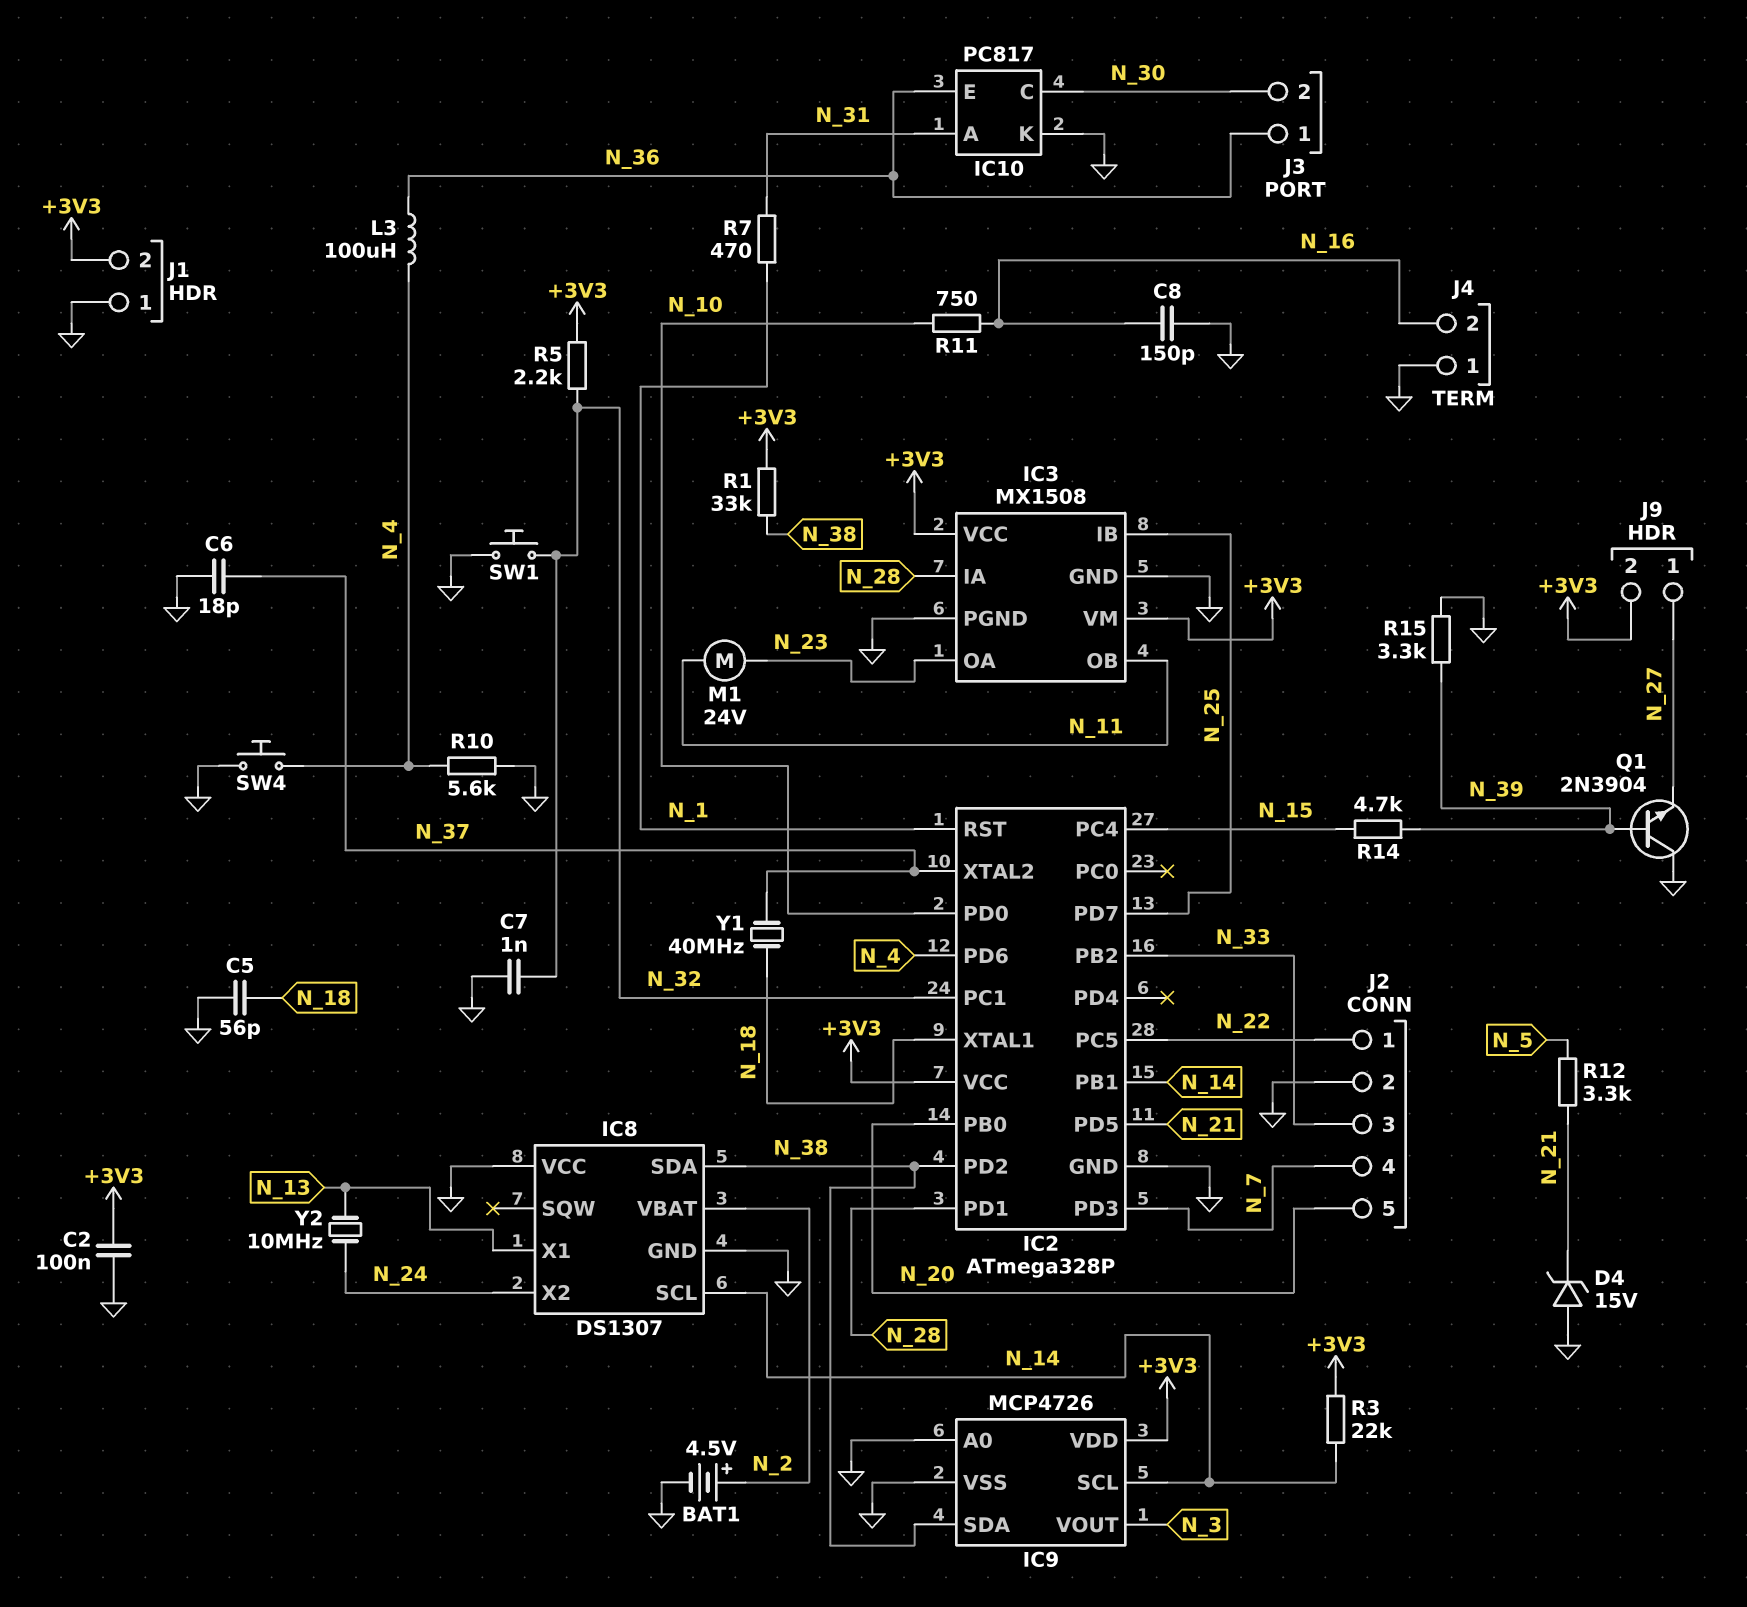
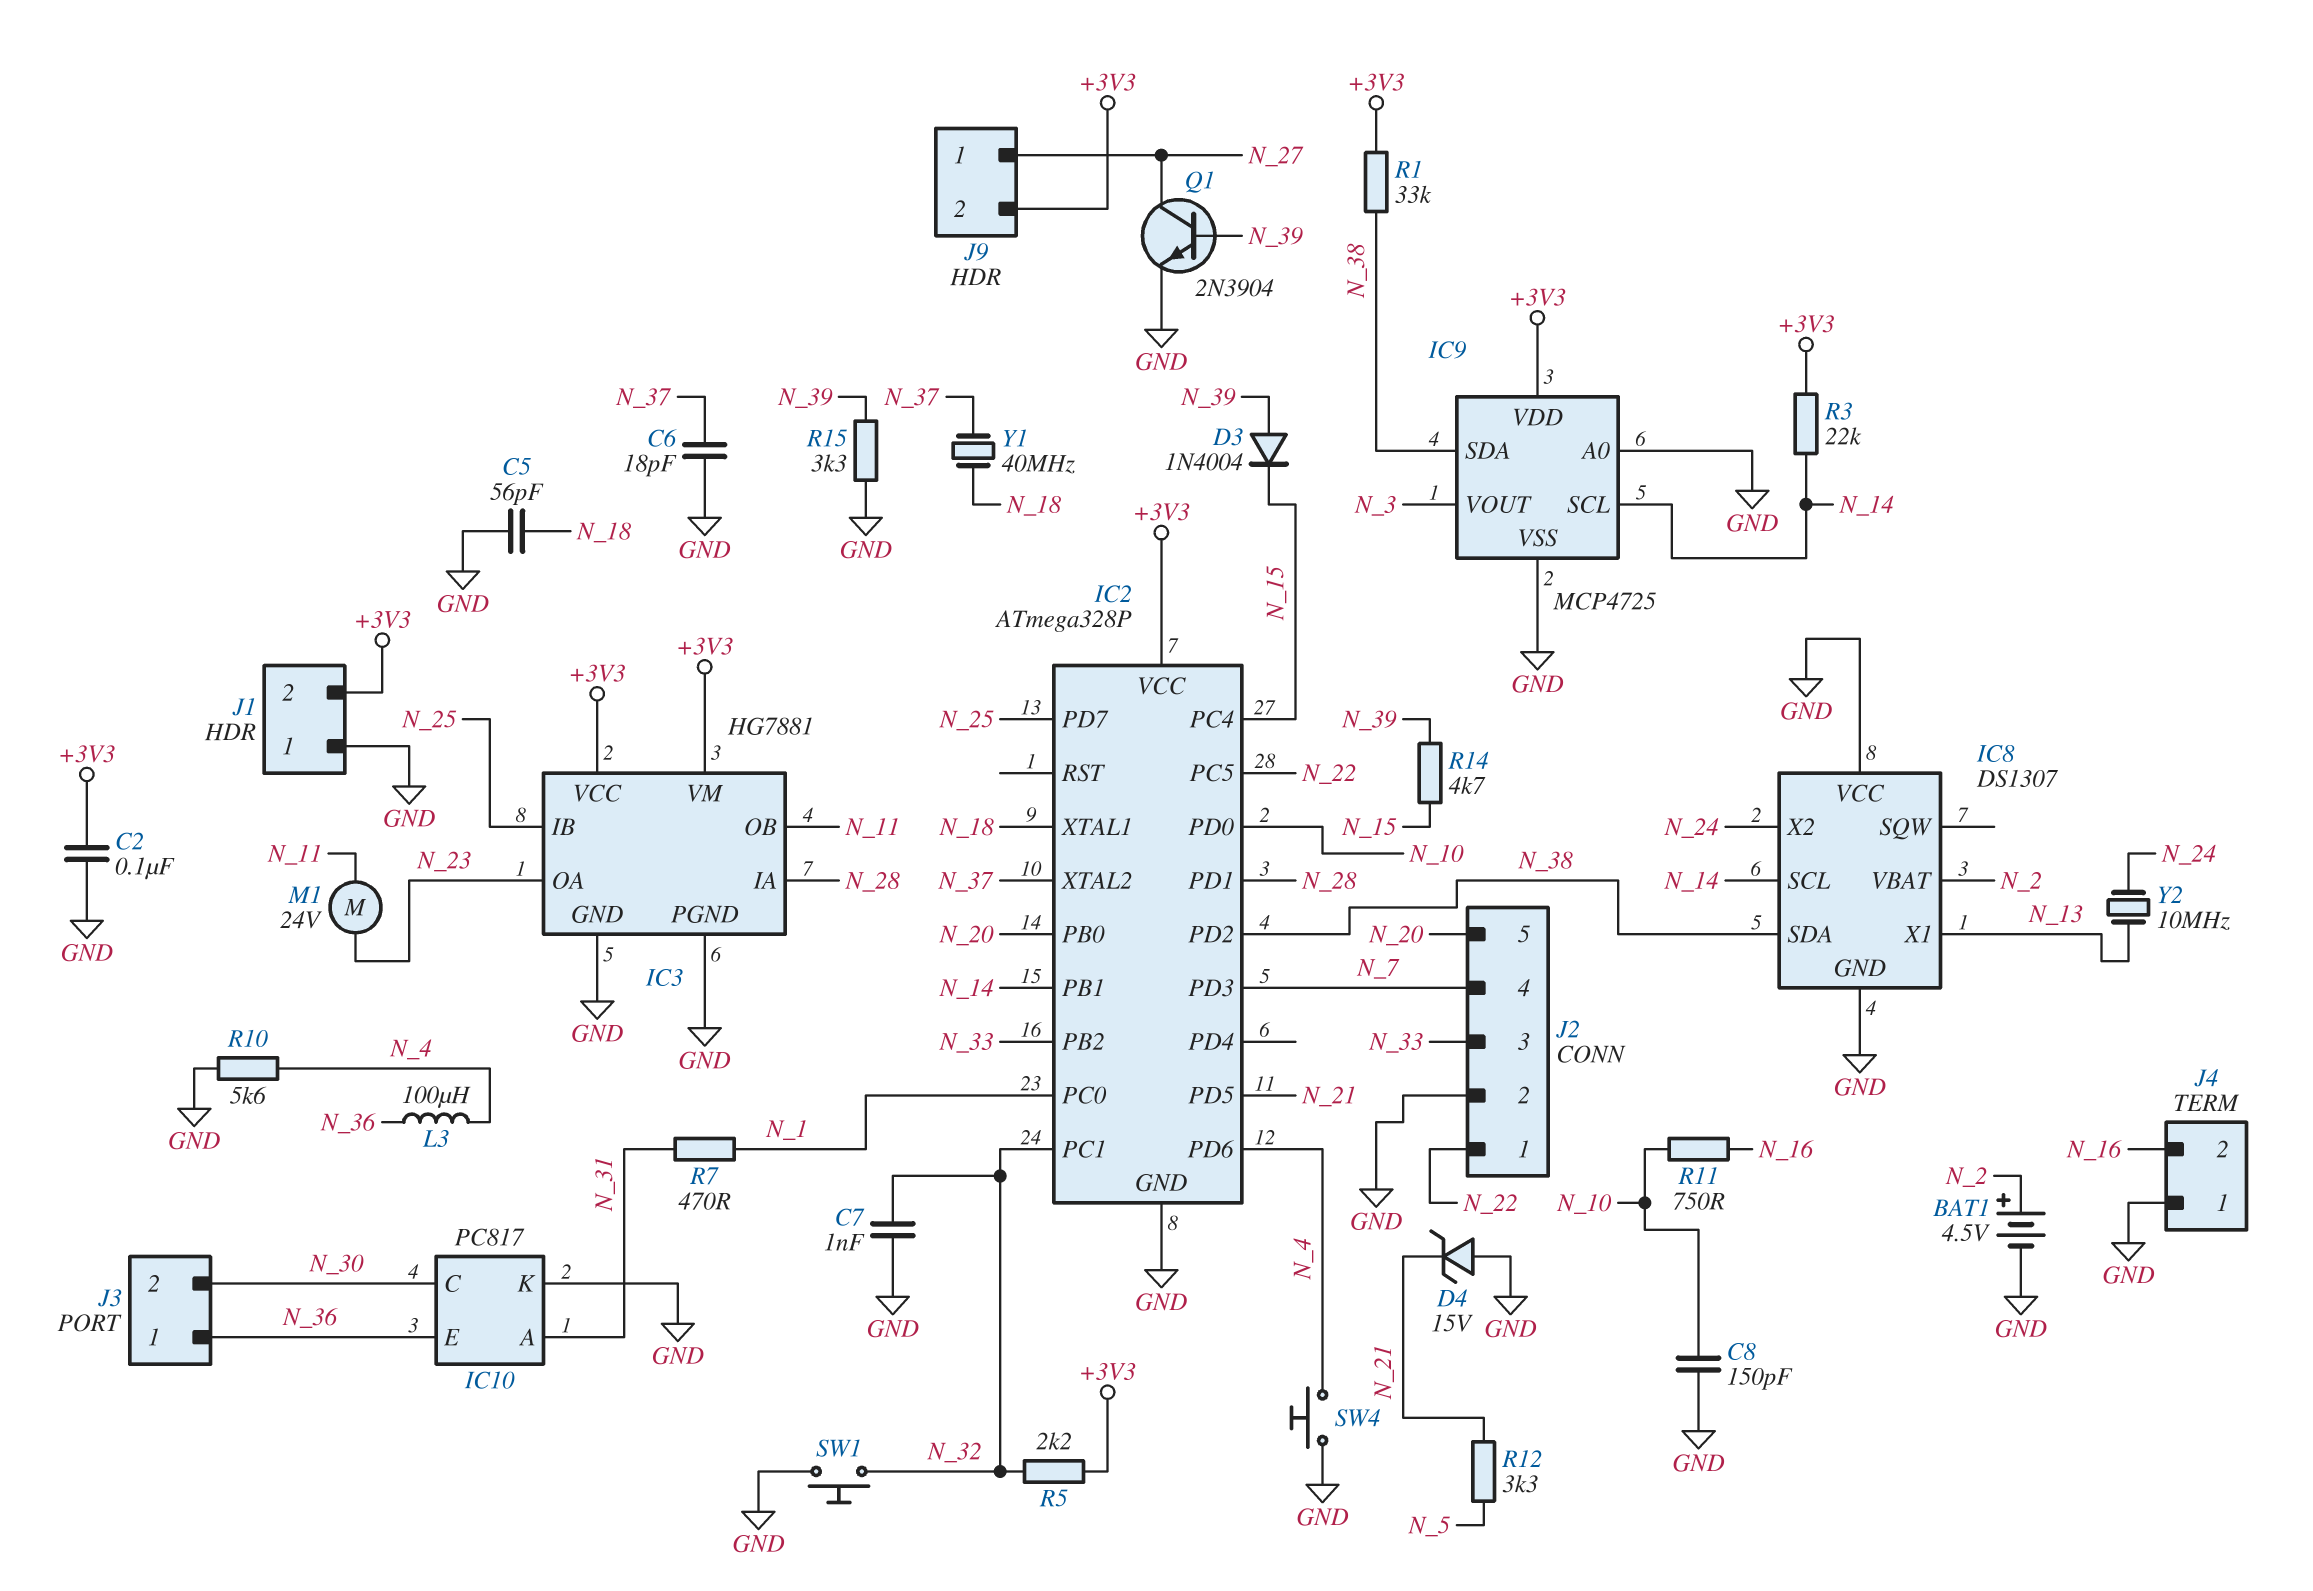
C8: 150pF (GND, N_16) -> 150pF (GND, N_10)
D3: none -> diode 1N4004 (A N_39, K N_15)
IC2 pin PC0: none -> N_1
IC2 pin RST: N_1 -> none
IC3: MX1508 -> HG7881
IC9: MCP4726 -> MCP4725
Q1: NPN 2N3904 (B N_39, C GND, E N_27) -> NPN 2N3904 (B N_39, C N_27, E GND)

